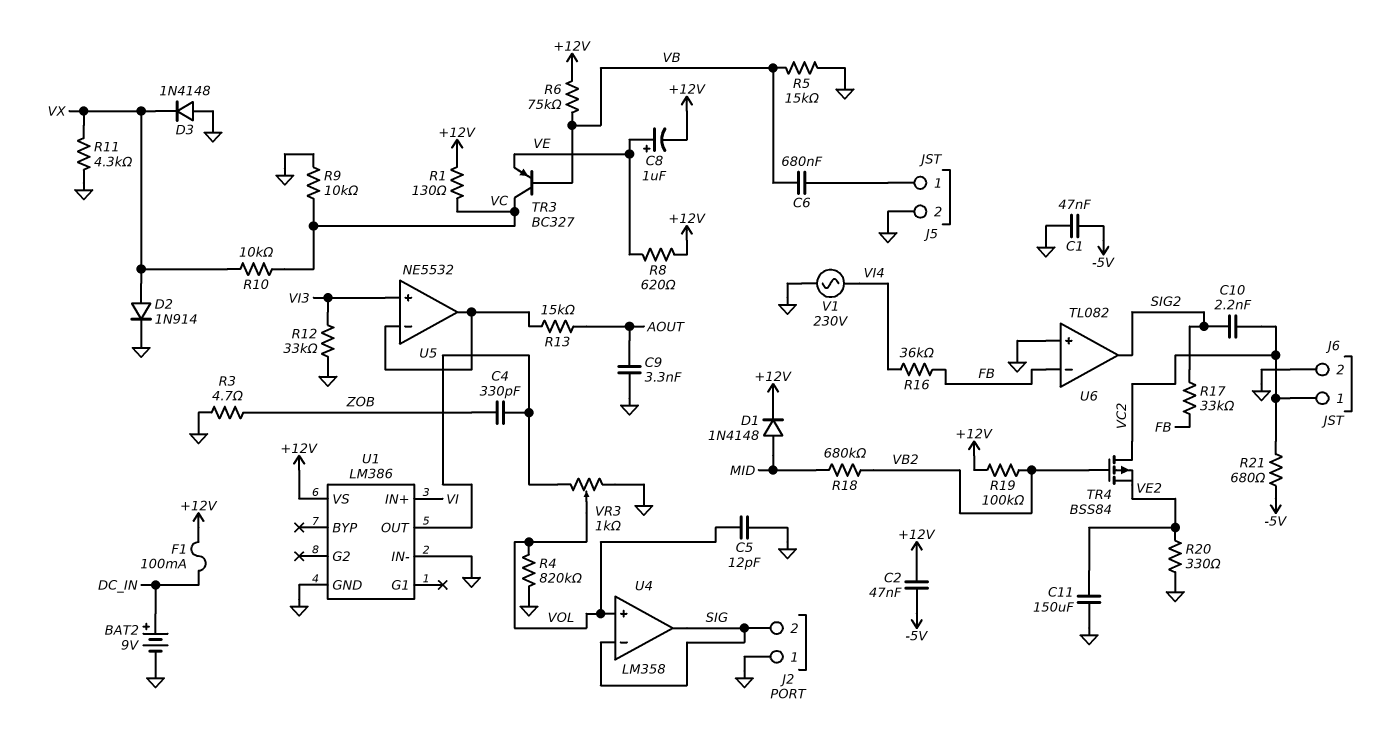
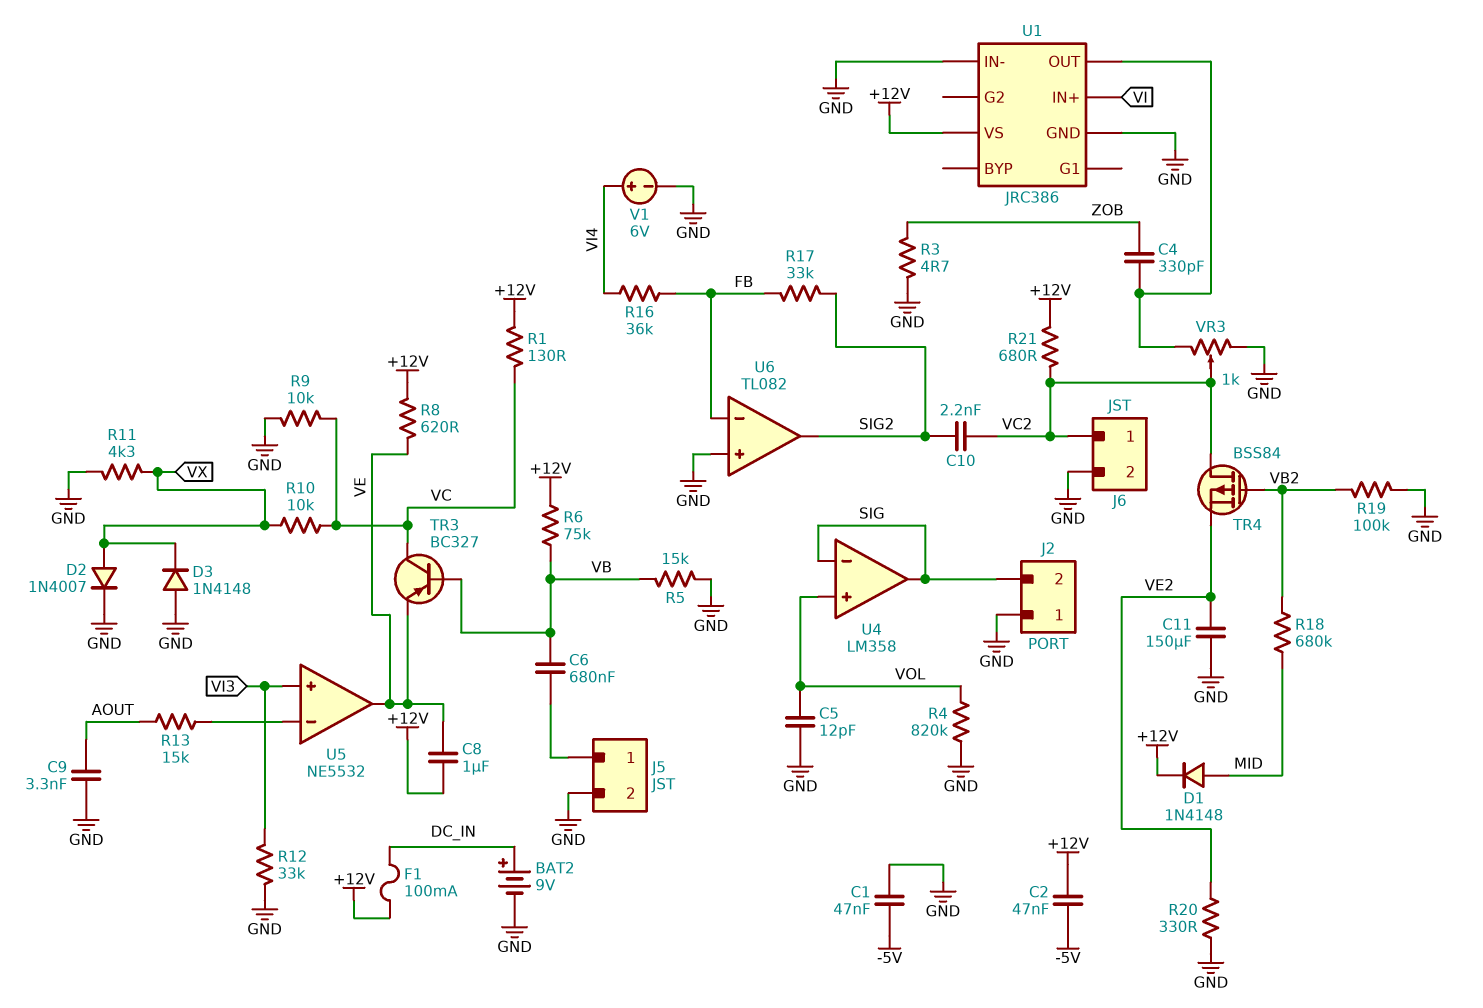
C8: 1uF (plus VE, minus +12V) -> 1uF (+12V, VE)
D2: diode 1N914 (A VX, K GND) -> diode 1N4007 (A VX, K GND)
R19: 100k (+12V, VB2) -> 100k (GND, VB2)
R21: 680 (-5V, VC2) -> 680 (+12V, VC2)
U1: LM386 -> JRC386
U5 pin out: U5/in- -> VE
V1: AC 230V (GND, VI4) -> 6V (plus VI4, minus GND)
VR3: 1k (GND, U1/OUT, wiper VOL) -> 1k (GND, U1/OUT, wiper VC2)

